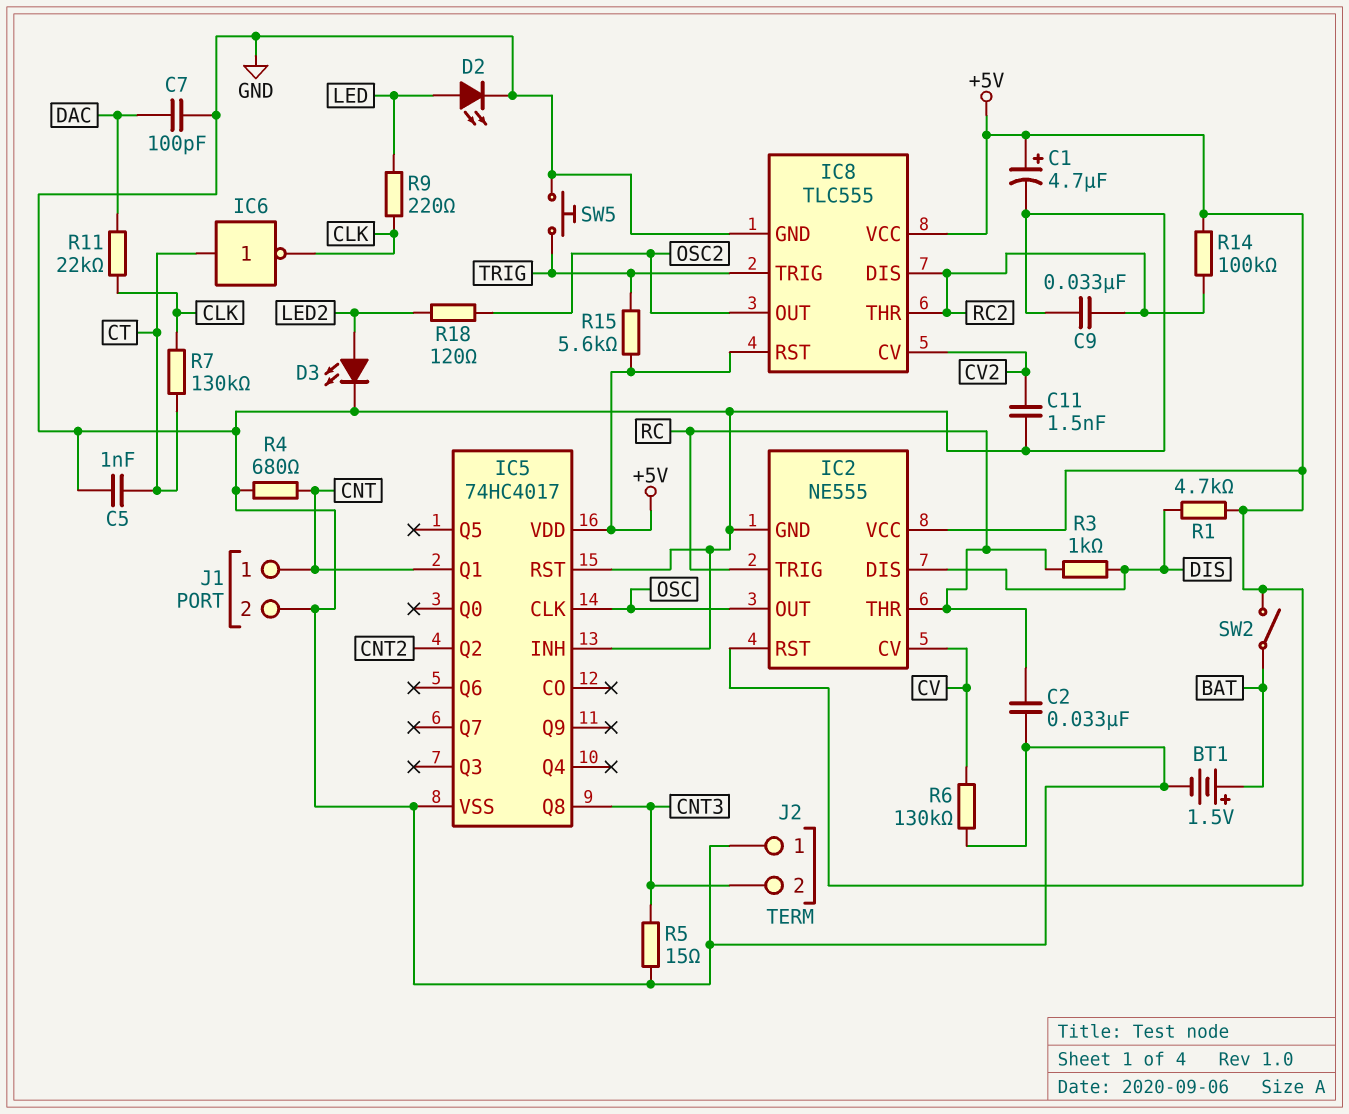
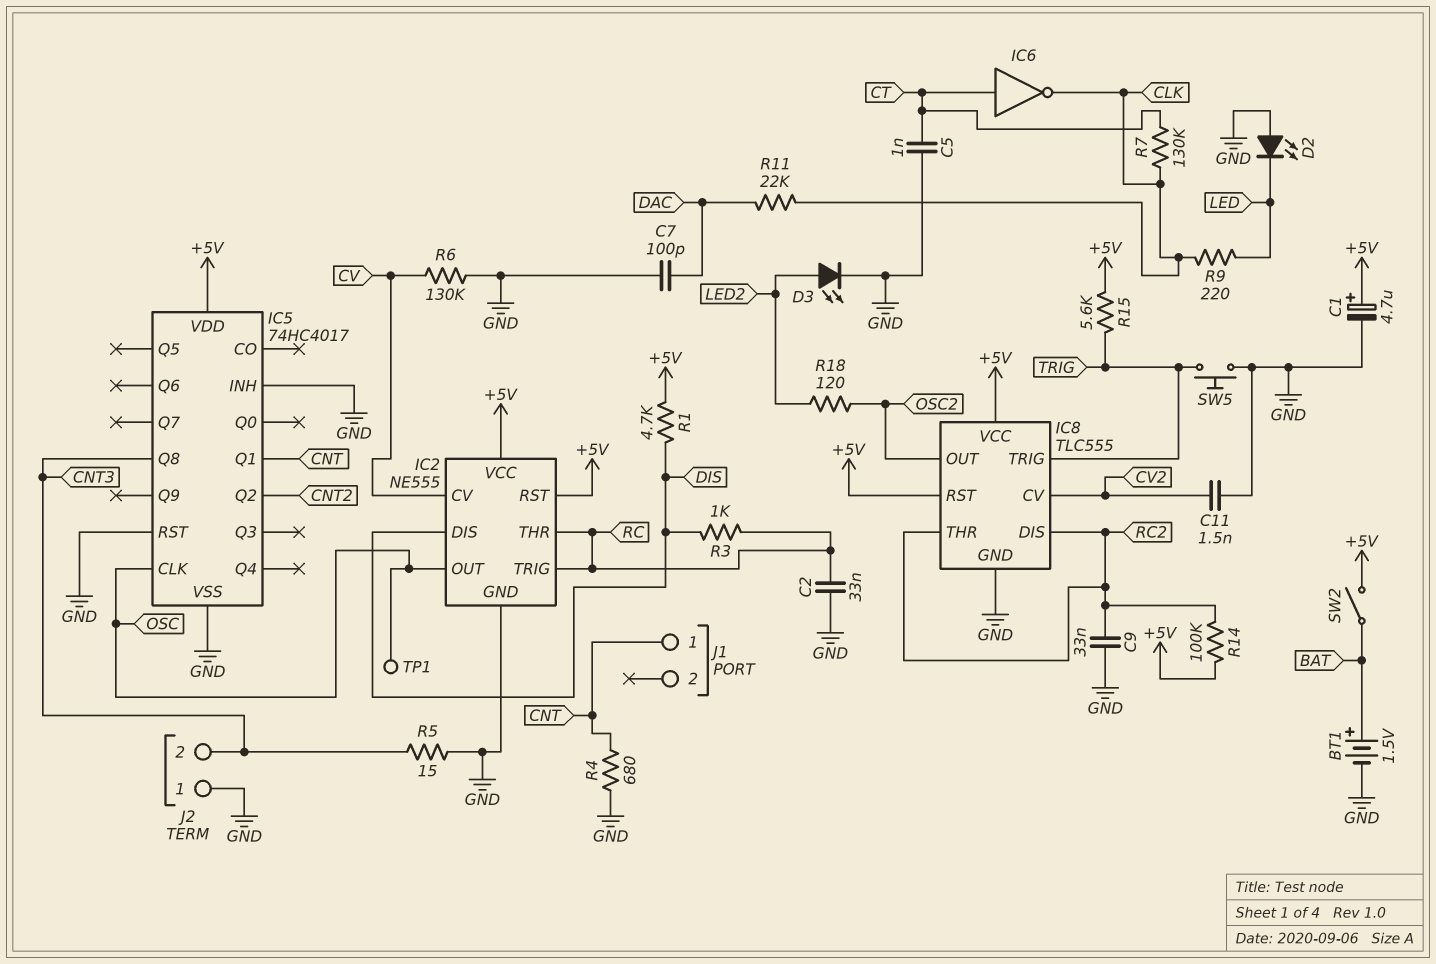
D2: LED (A LED, K GND) -> LED (A GND, K LED)
J1 pin 2: GND -> none
TP1: none -> test point (OSC)

